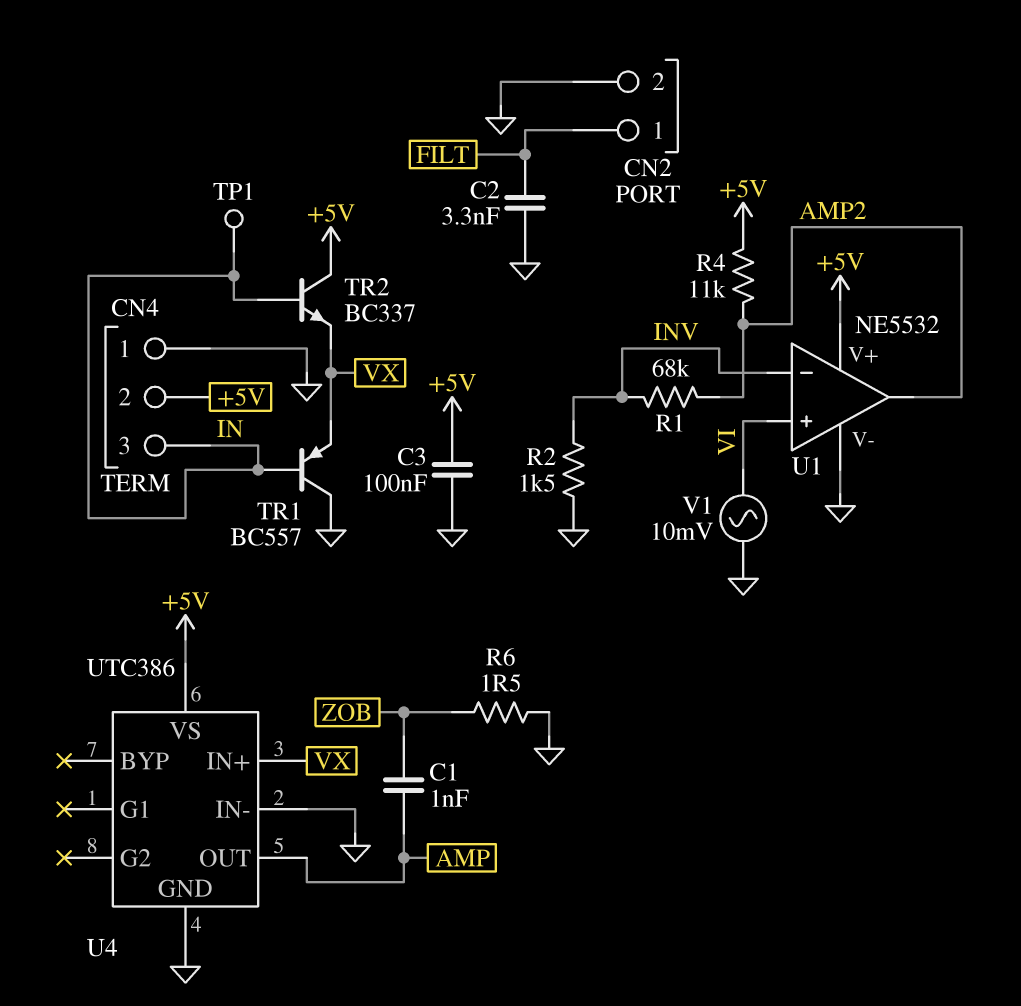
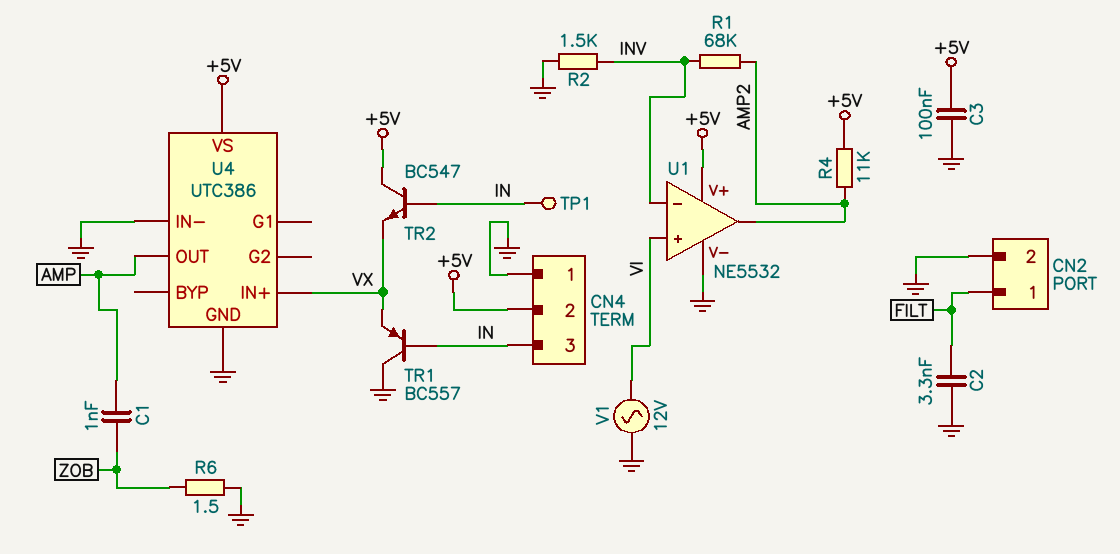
TR2: NPN BC337 (B IN, C +5V, E VX) -> NPN BC547 (B IN, C +5V, E VX)
V1: AC 10mV (GND, VI) -> AC 12V (GND, VI)

